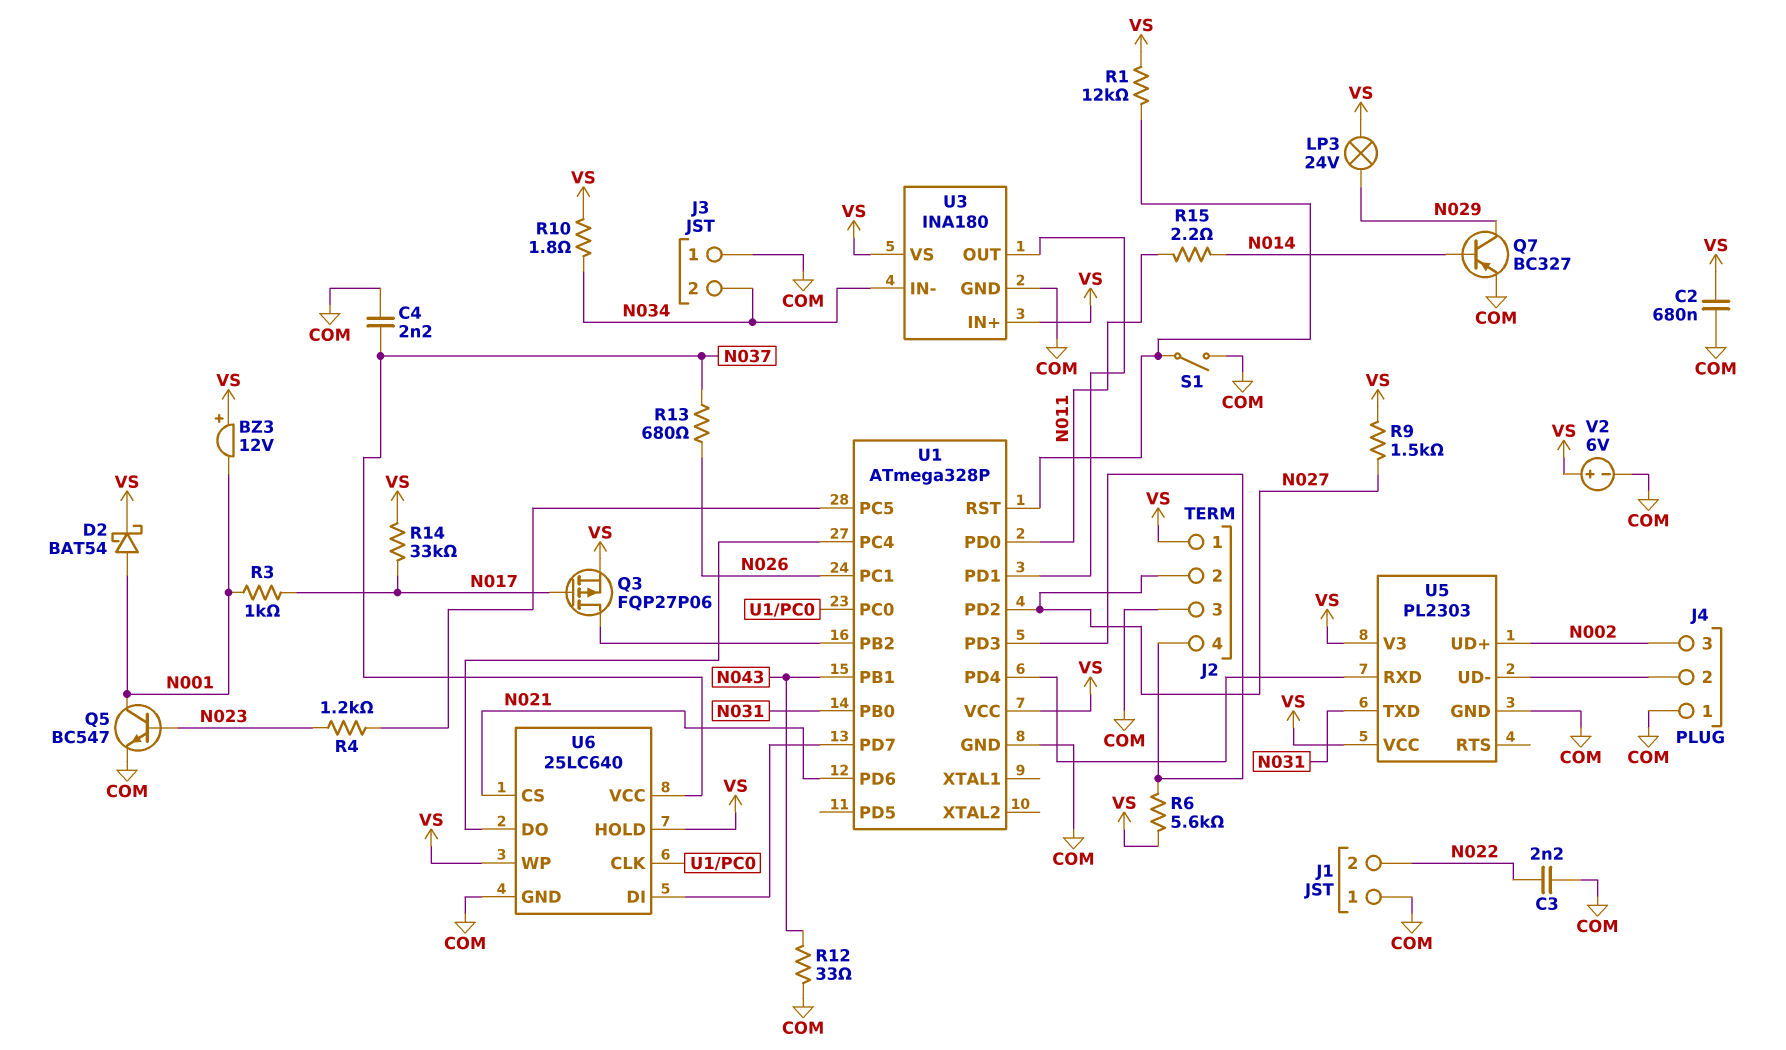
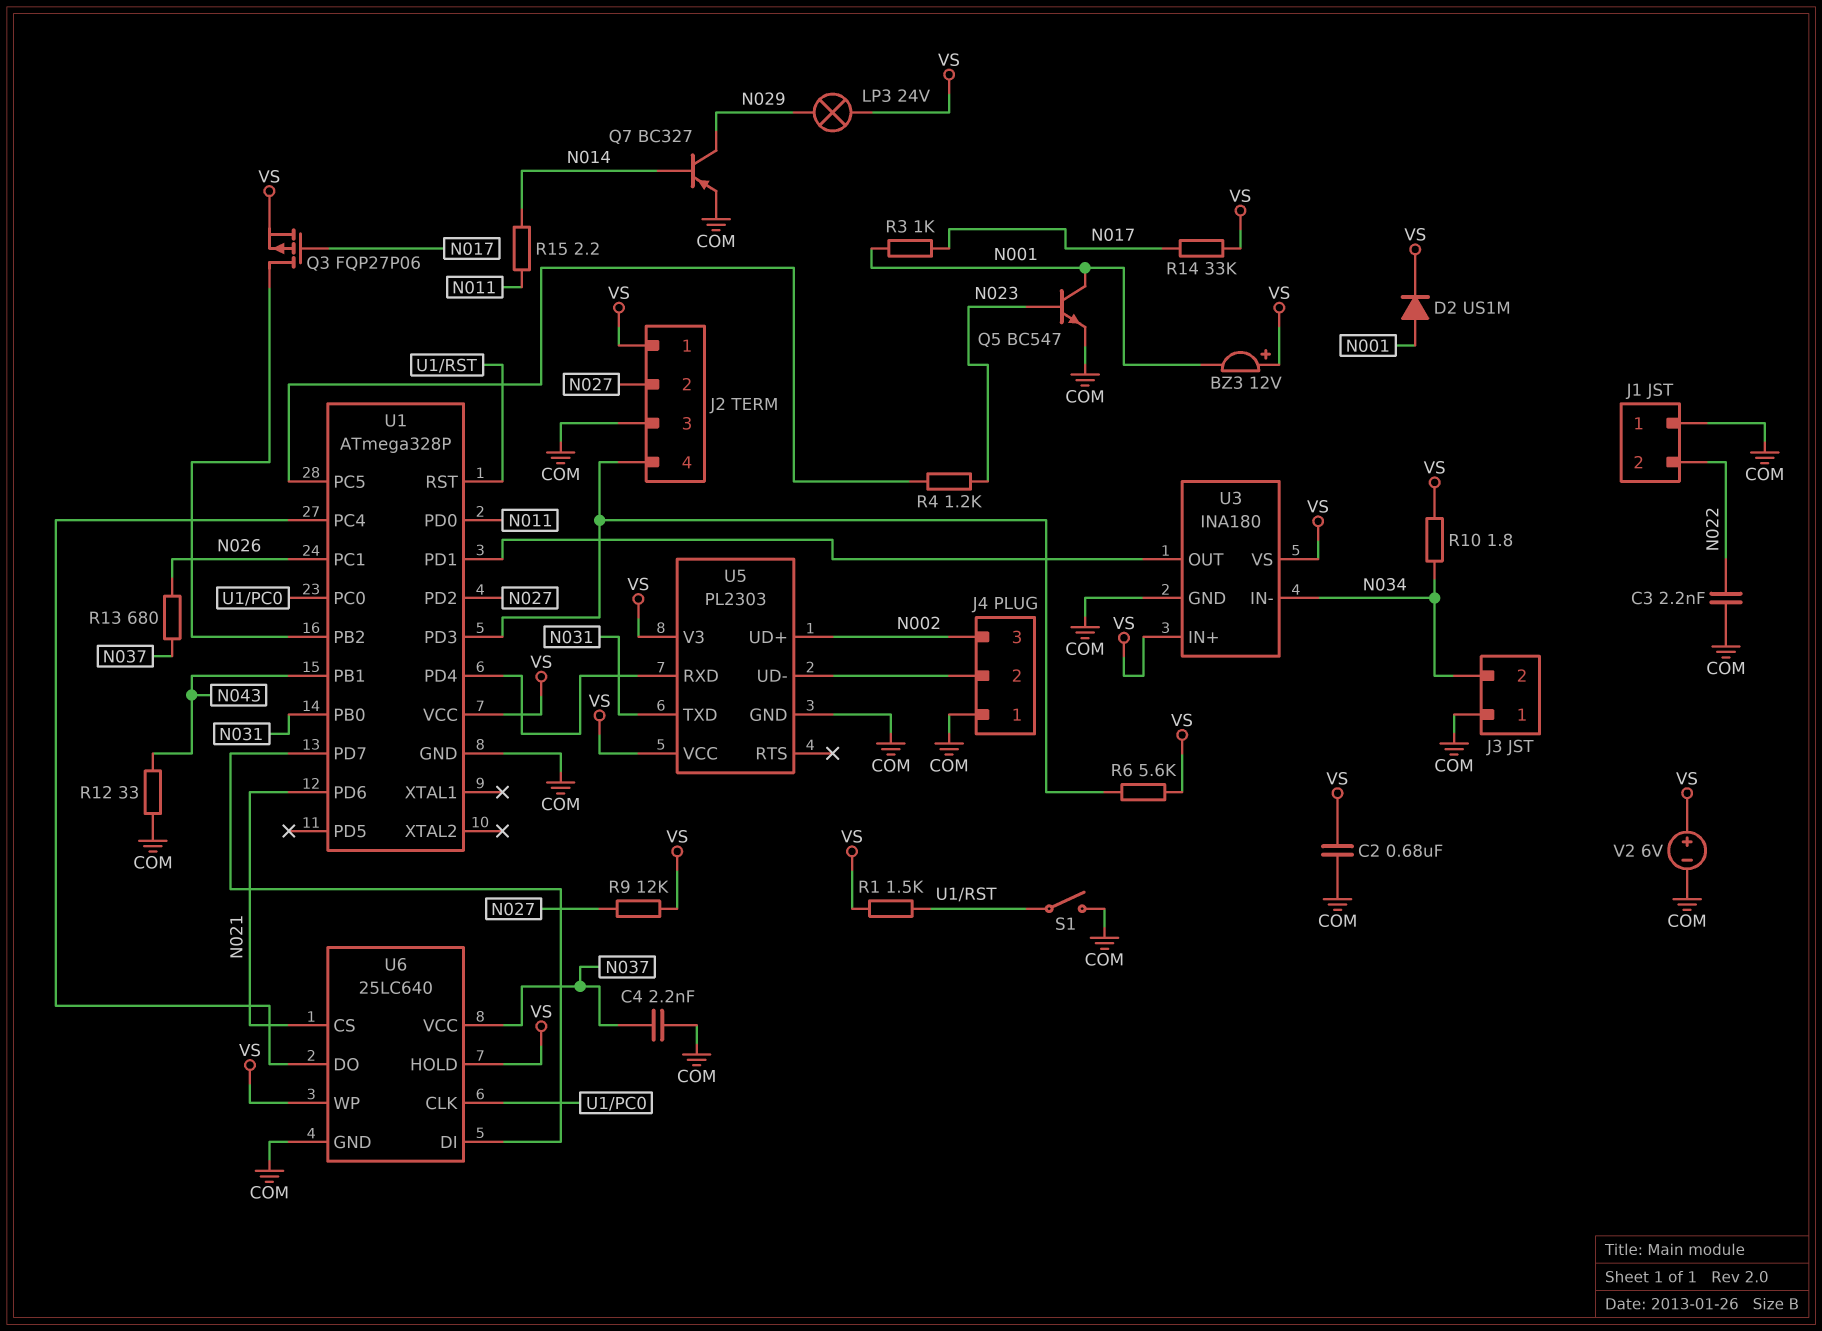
D2: schottky BAT54 (A N001, K VS) -> diode US1M (A N001, K VS)
R1: 12k (U1/RST, VS) -> 1.5k (U1/RST, VS)
R9: 1.5k (N027, VS) -> 12k (N027, VS)

